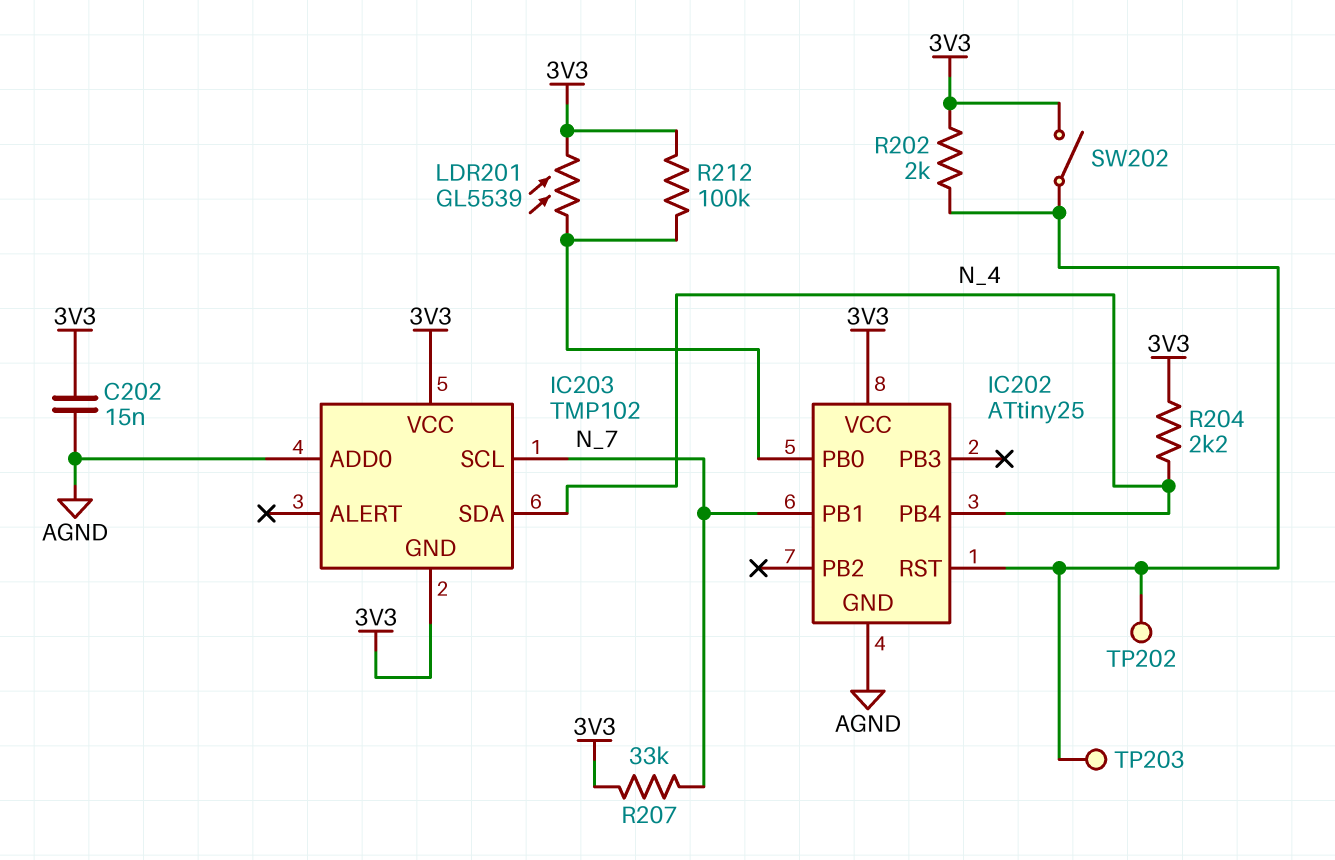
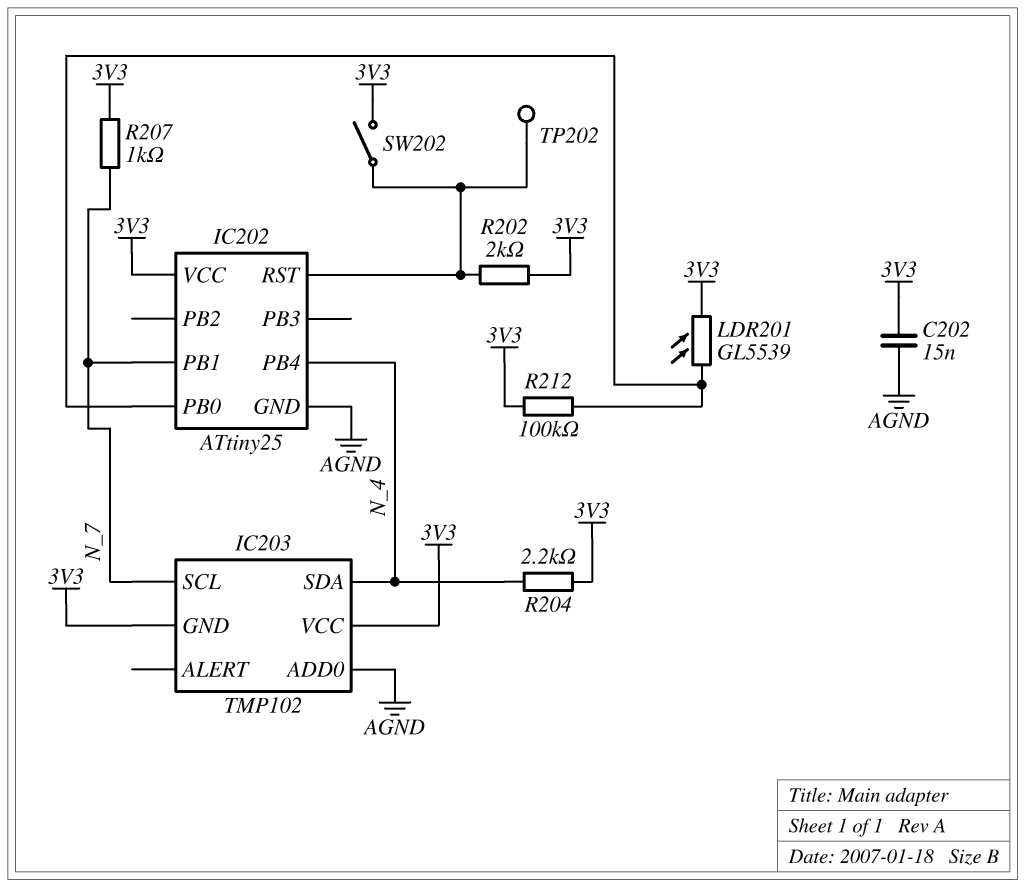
R207: 33k (3V3, N_7) -> 1k (3V3, N_7)
TP203: test point (IC202/RST) -> none

